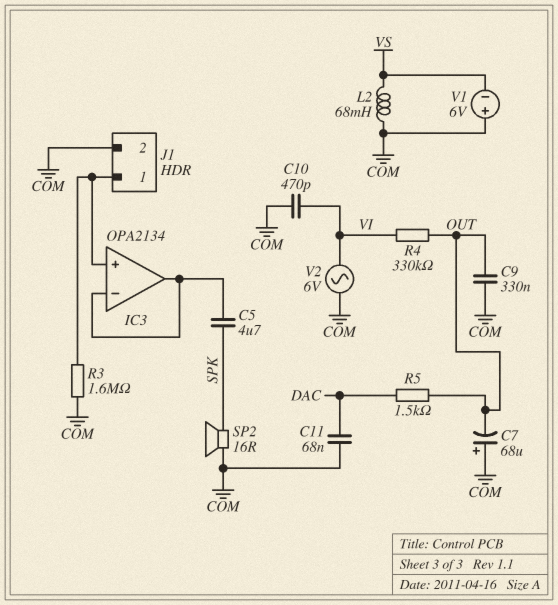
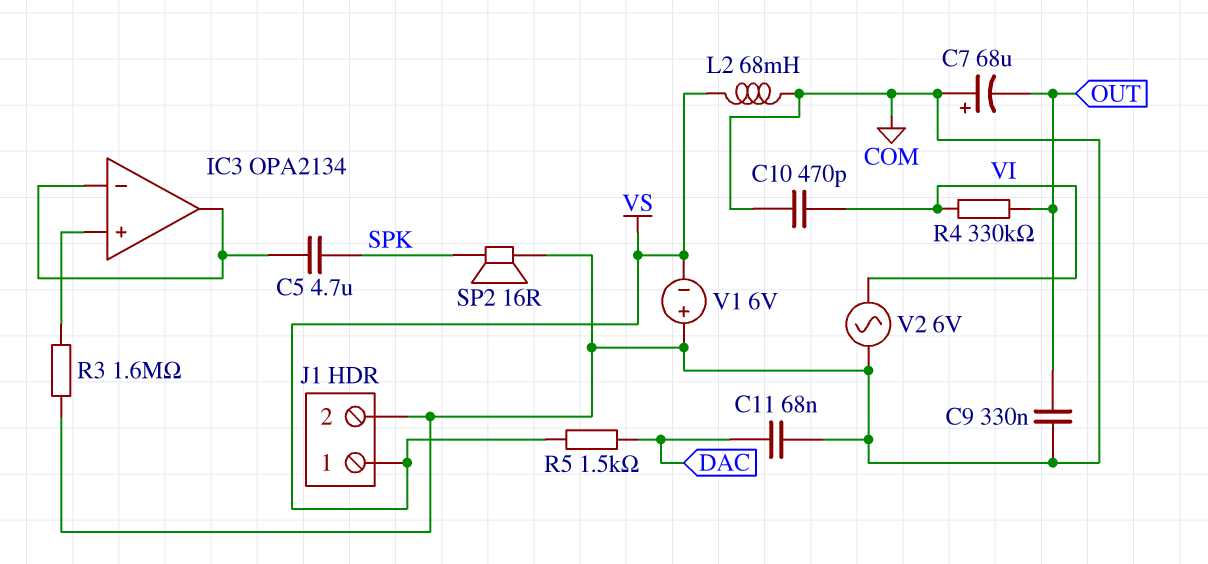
J1 pin 1: IC3/in+ -> VS
R5: 1.5k (DAC, OUT) -> 1.5k (DAC, VS)

